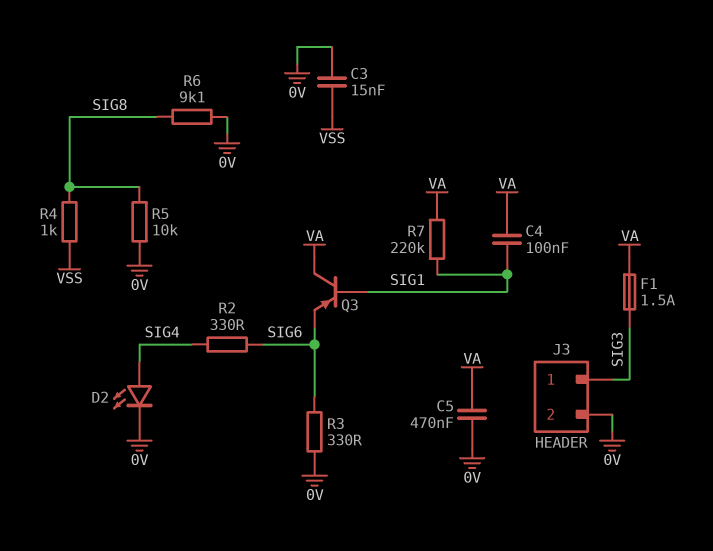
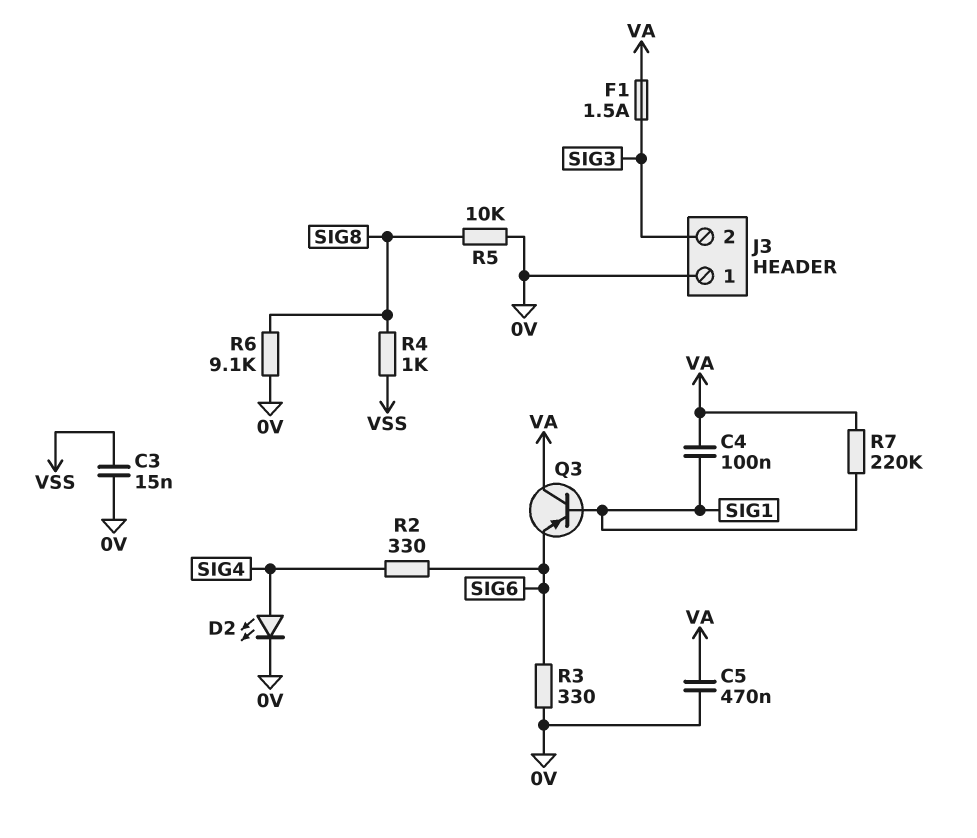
J3 pin 1: SIG3 -> 0V
J3 pin 2: 0V -> SIG3

